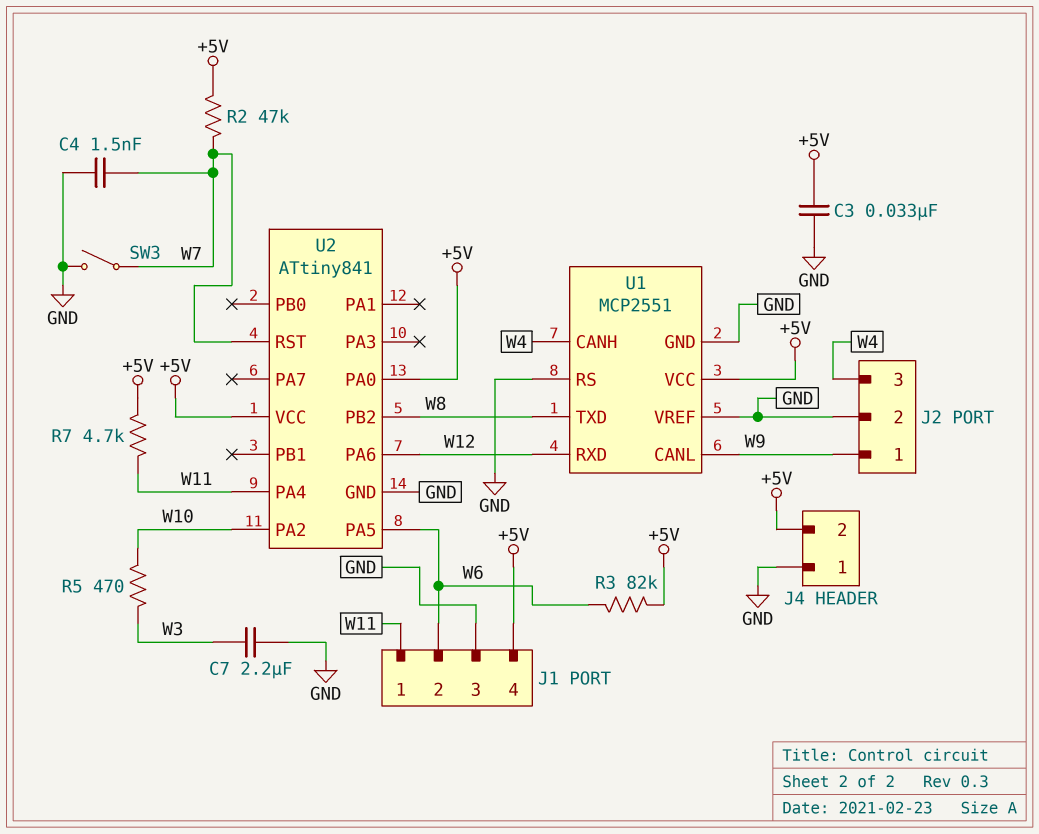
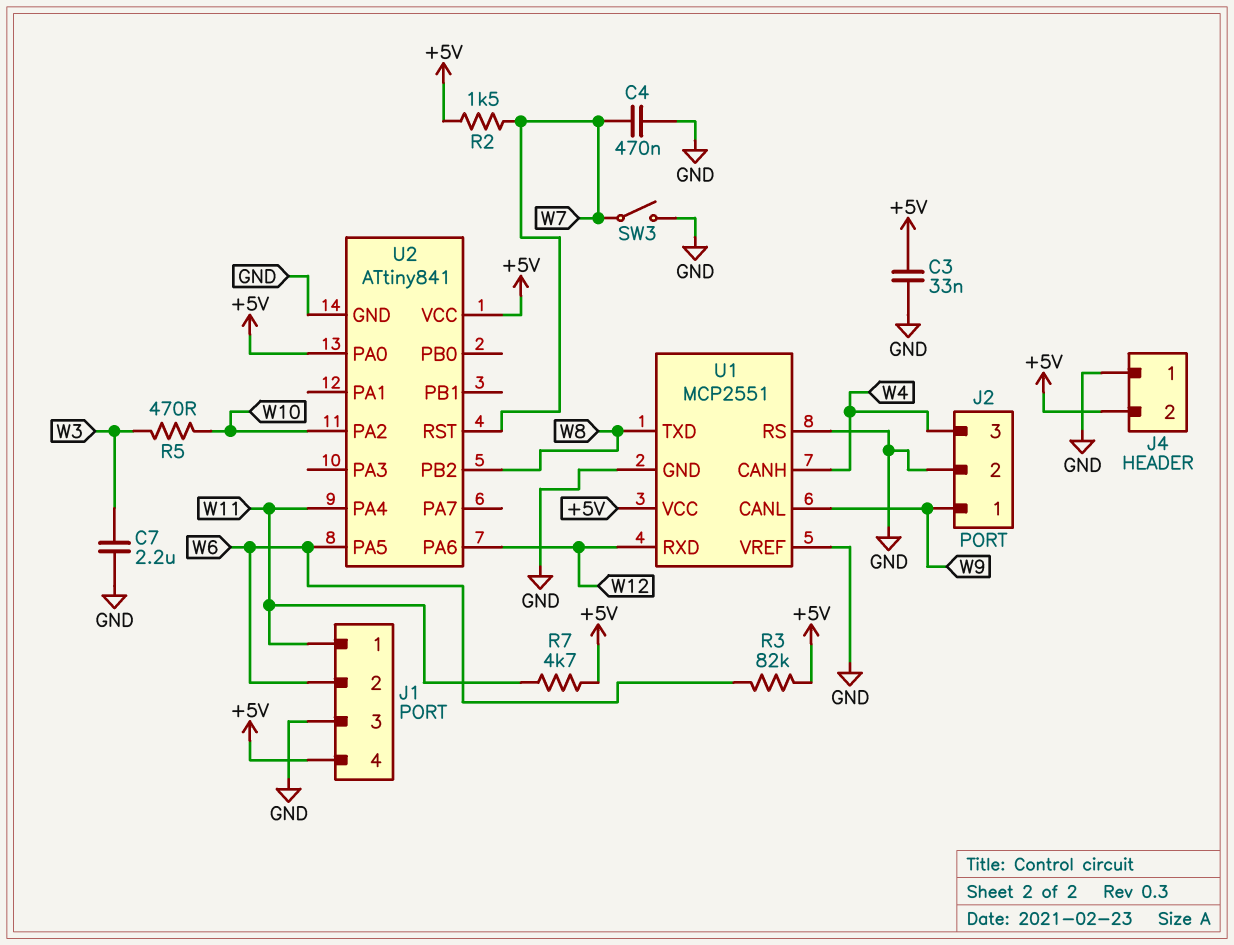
C4: 1.5nF (GND, W7) -> 470nF (GND, W7)
R2: 47k (+5V, W7) -> 1.5k (+5V, W7)

